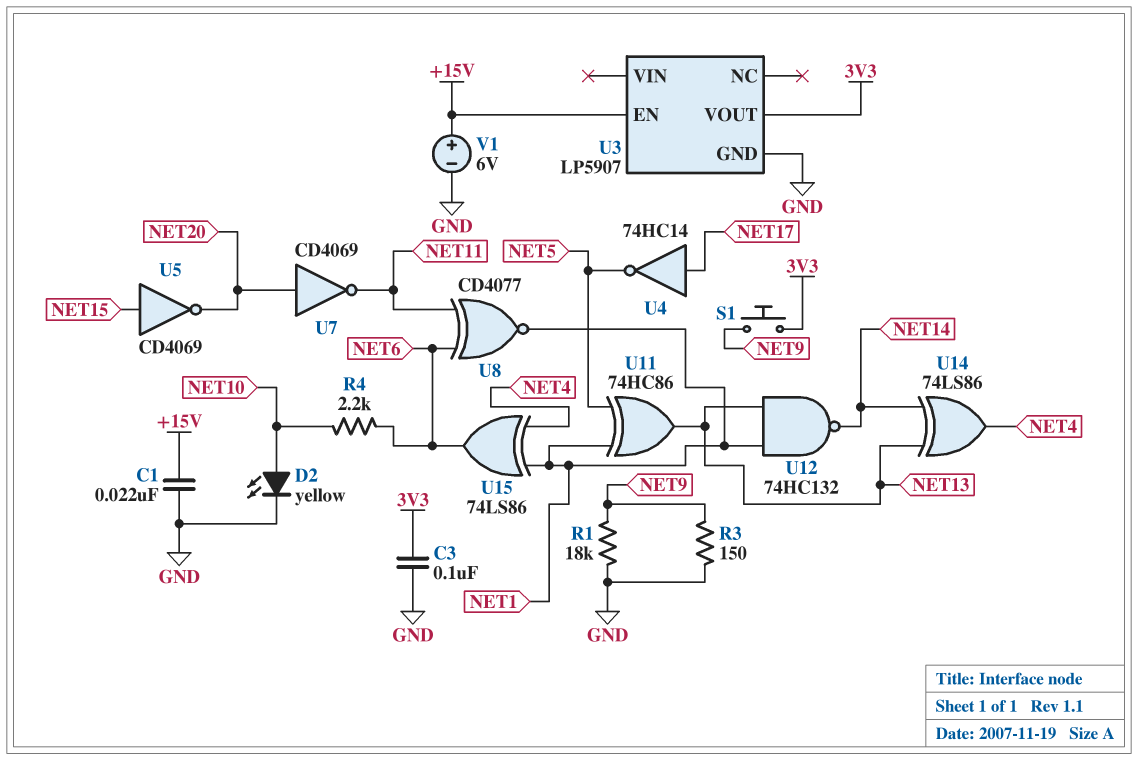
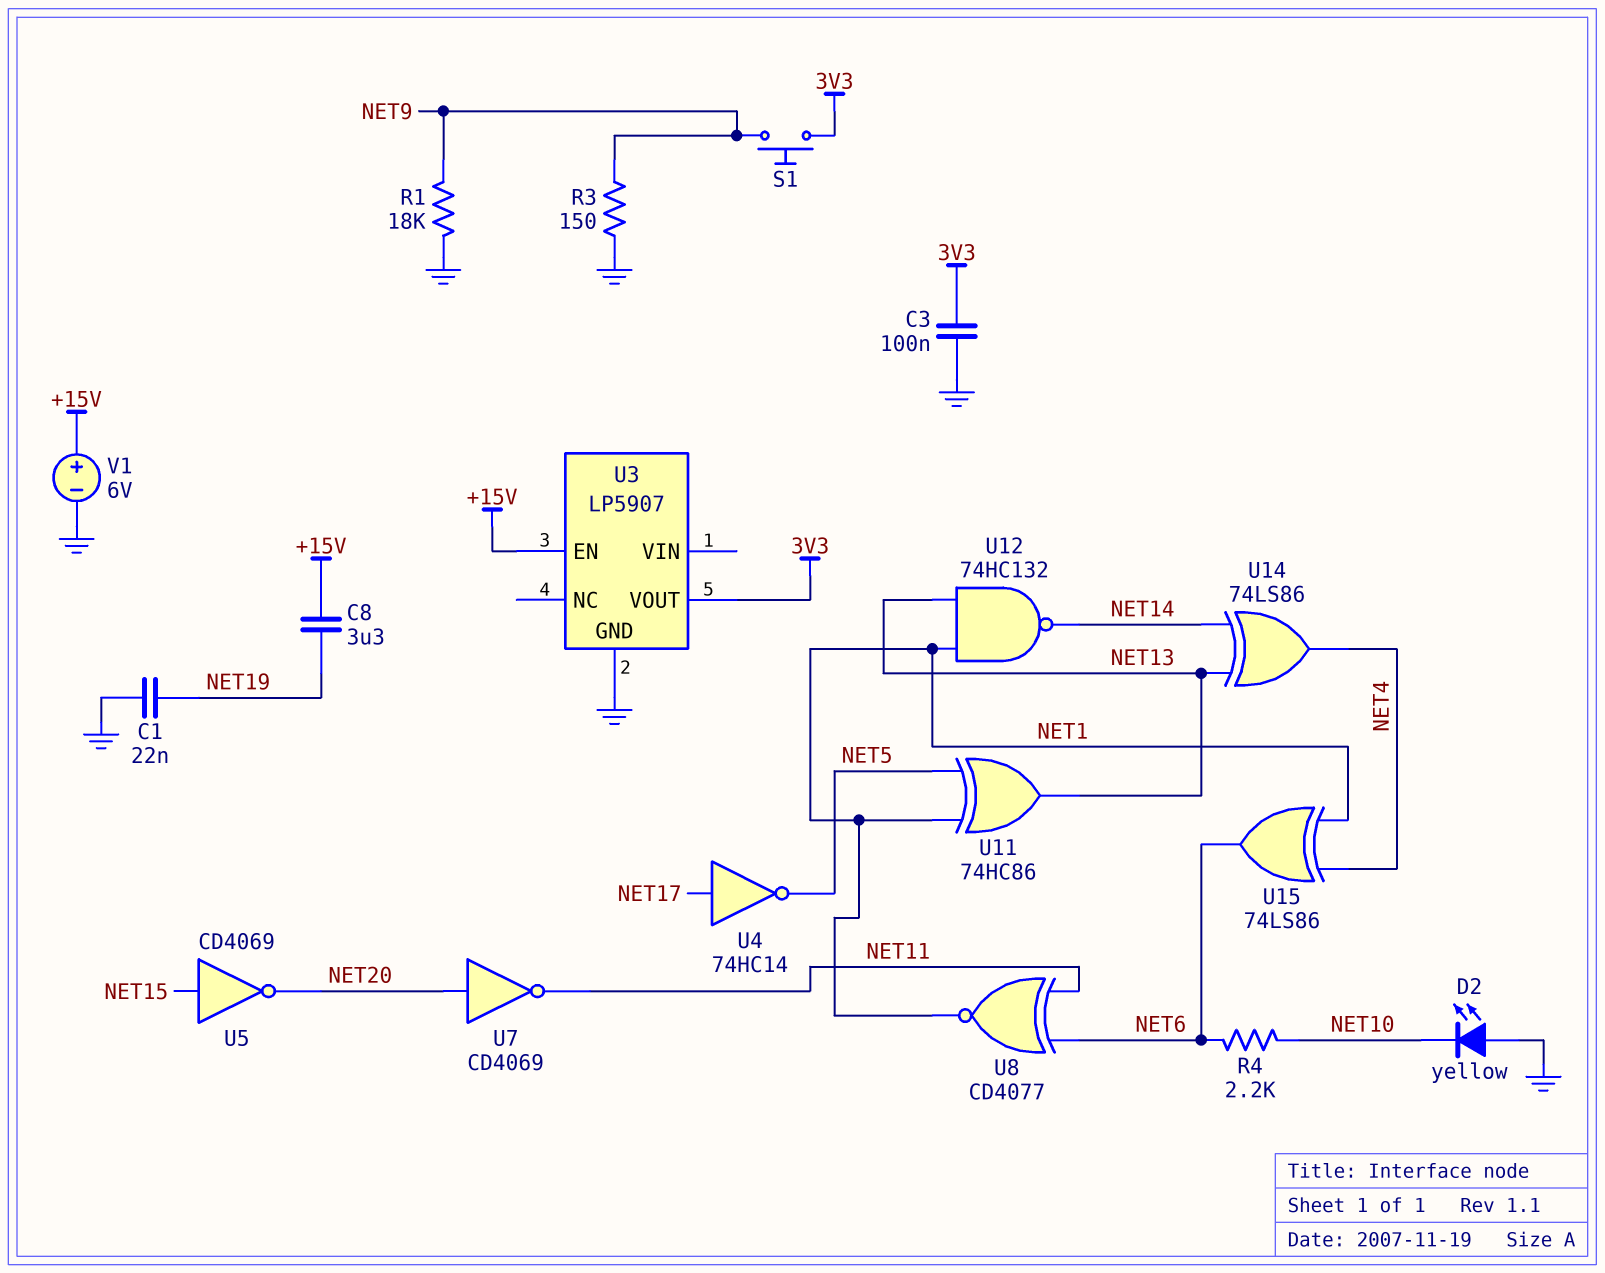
C1: 22nF (+15V, GND) -> 22nF (GND, NET19)
C8: none -> 3.3uF (+15V, NET19)
D2: LED yellow (A NET10, K GND) -> LED yellow (A GND, K NET10)

